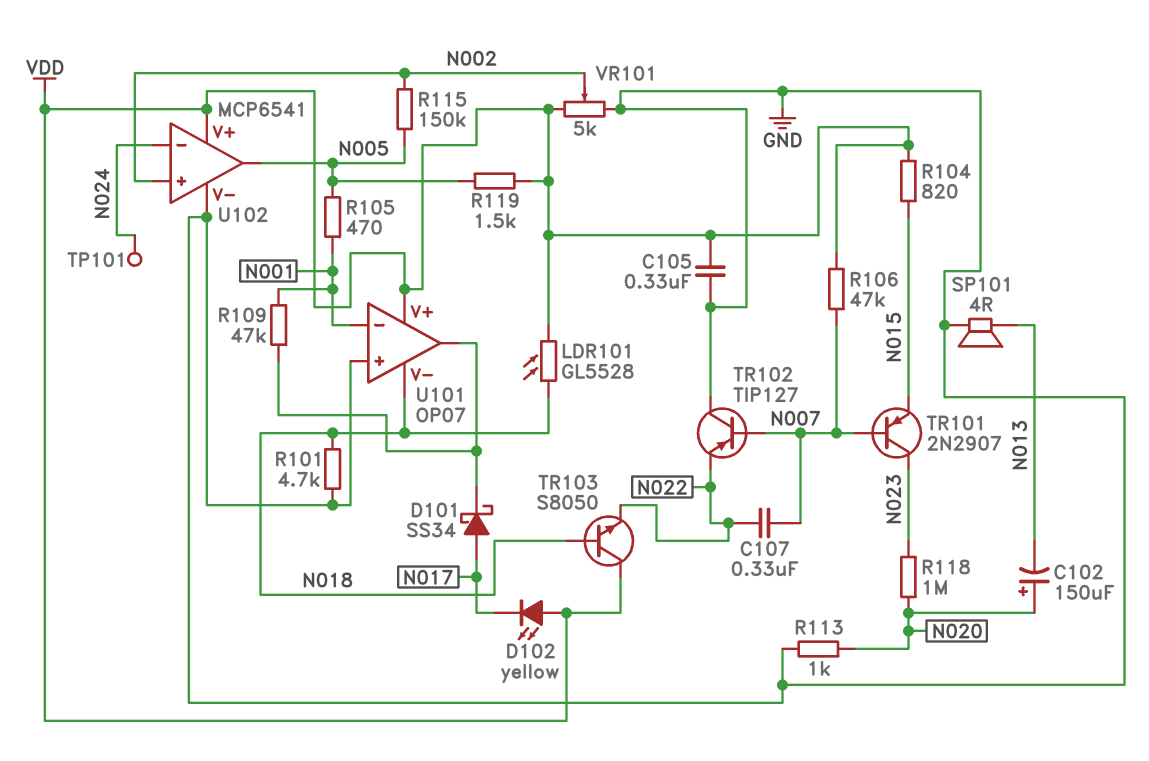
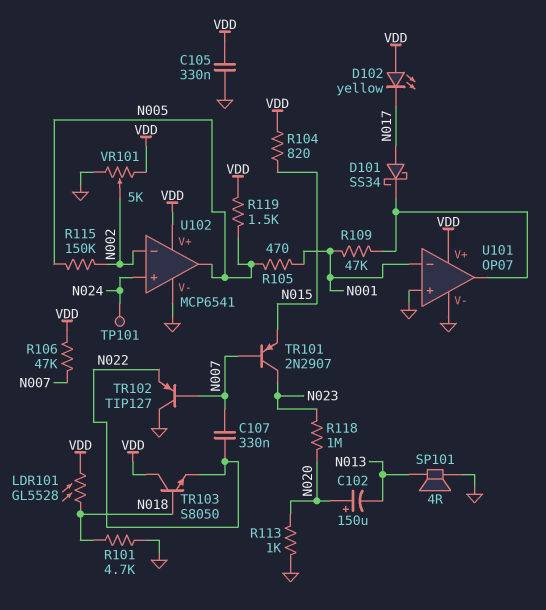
U101 pin V-: N018 -> GND
U102 pin in+: N002 -> N024
U102 pin in-: N024 -> N002

